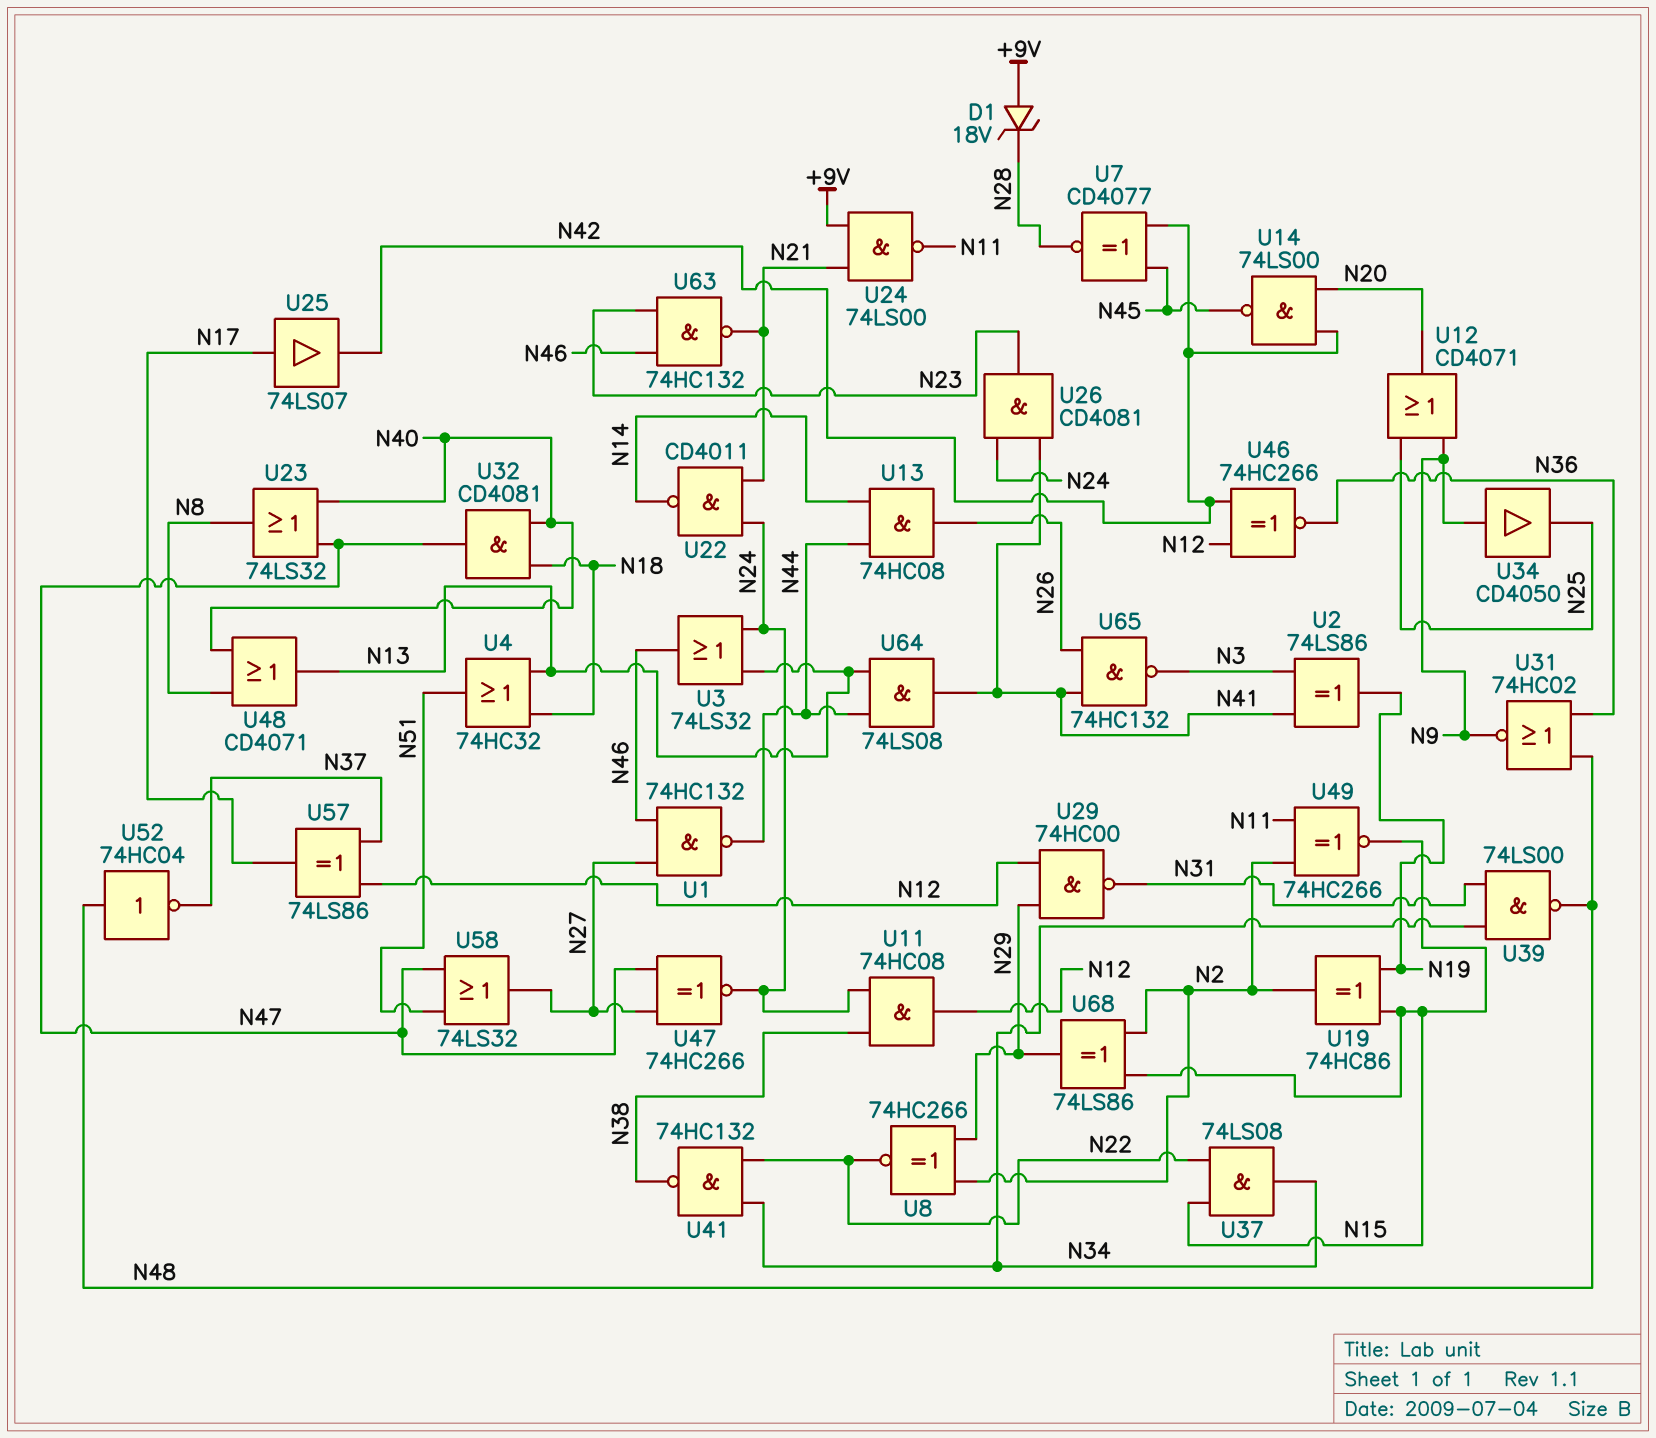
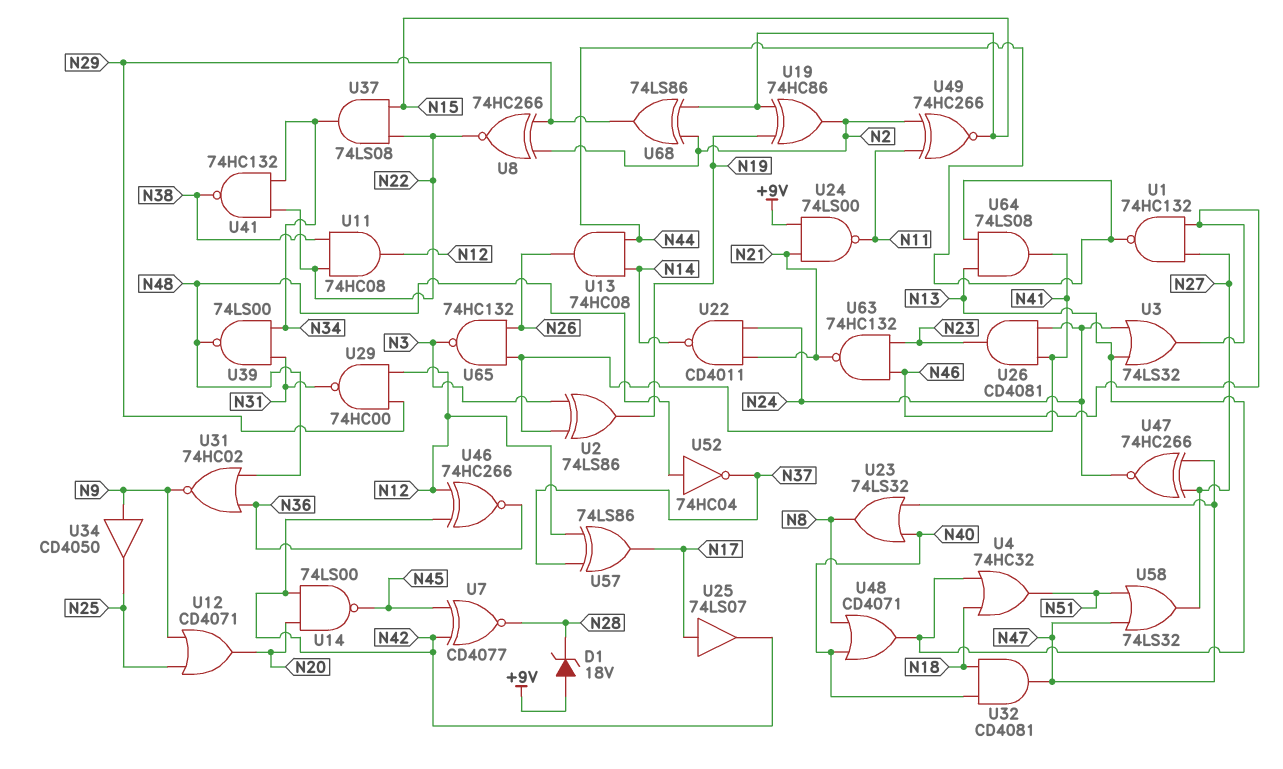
U11: AND 74HC08 (in N24, in N38, out N12) -> AND 74HC08 (in N22, in N38, out N12)

